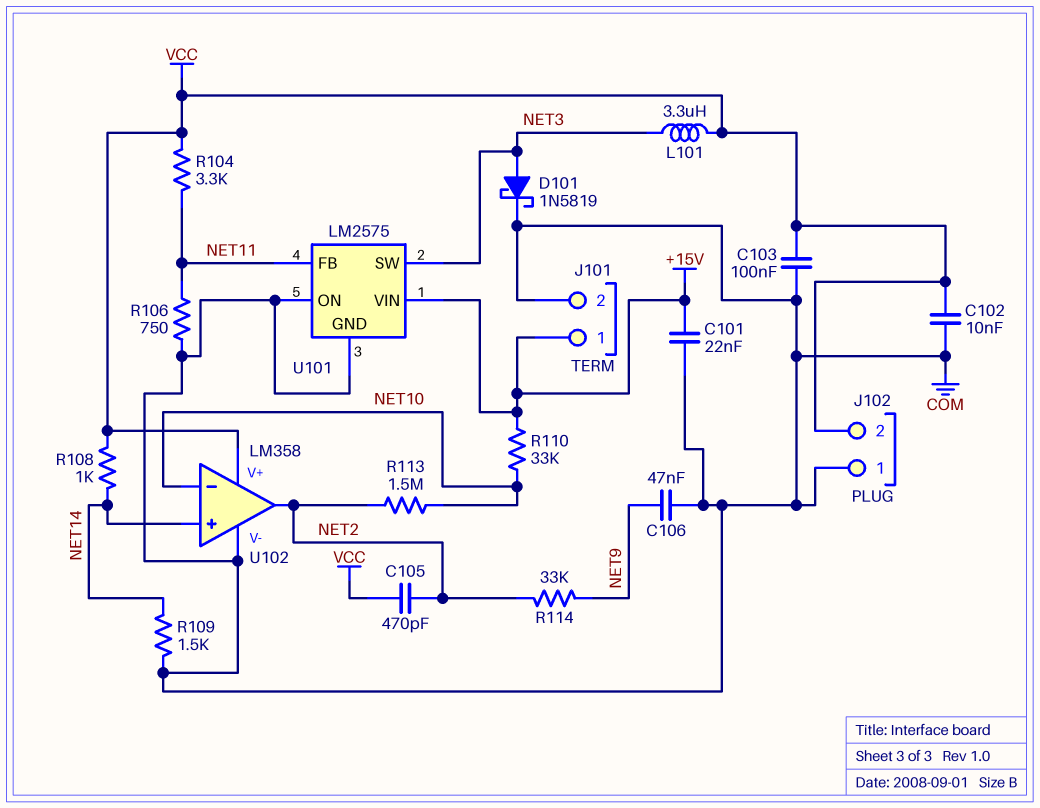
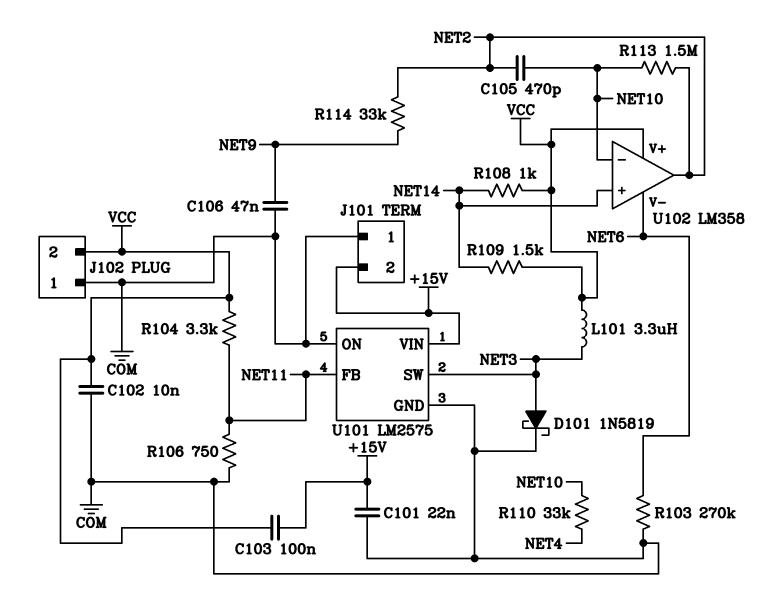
C103: 100nF (COM, VCC) -> 100nF (+15V, VCC)
C105: 470pF (NET2, VCC) -> 470pF (NET2, NET10)
J101 pin 1: +15V -> COM
J101 pin 2: COM -> +15V
R103: none -> 270k (COM, NET6)
R109: 1.5k (COM, NET14) -> 1.5k (NET14, VCC)
R110: 33k (+15V, NET10) -> 33k (NET4, NET10)
U102 pin V-: COM -> NET6

